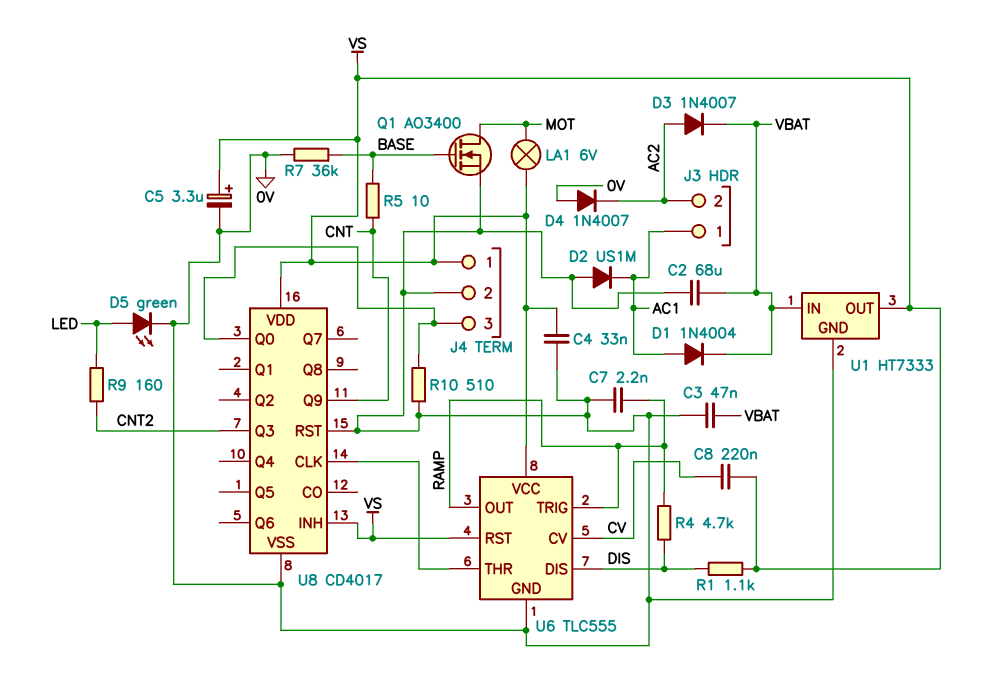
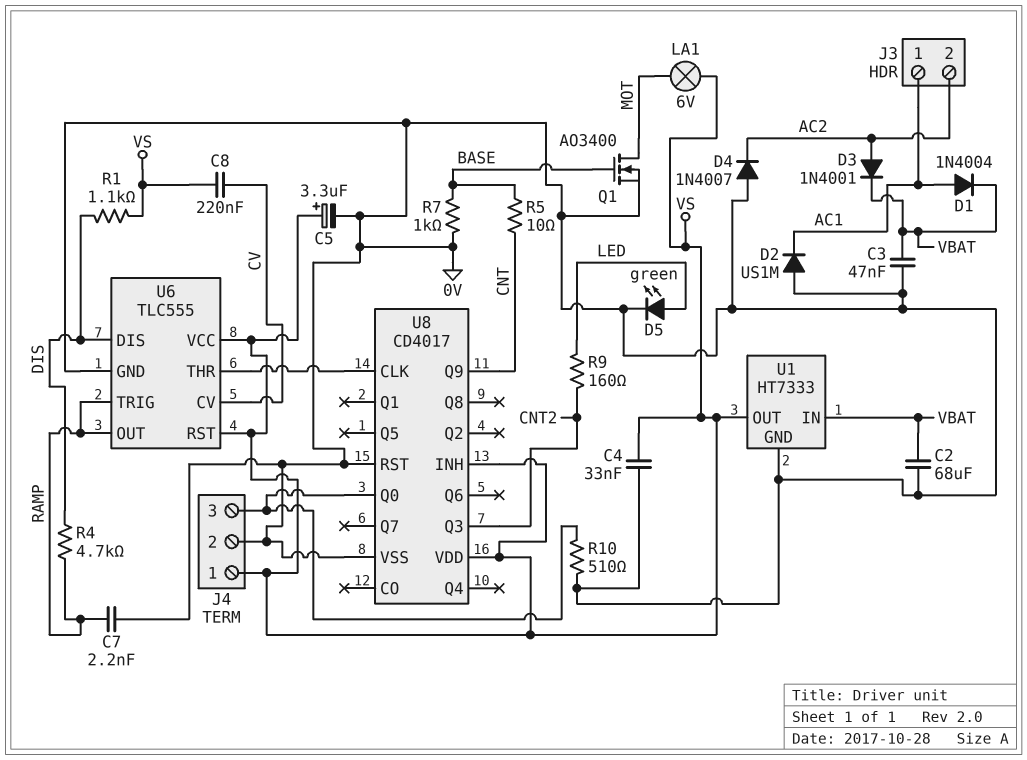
D3: diode 1N4007 (A AC2, K VBAT) -> diode 1N4001 (A AC2, K VBAT)
R7: 36k (0V, BASE) -> 1k (0V, BASE)

